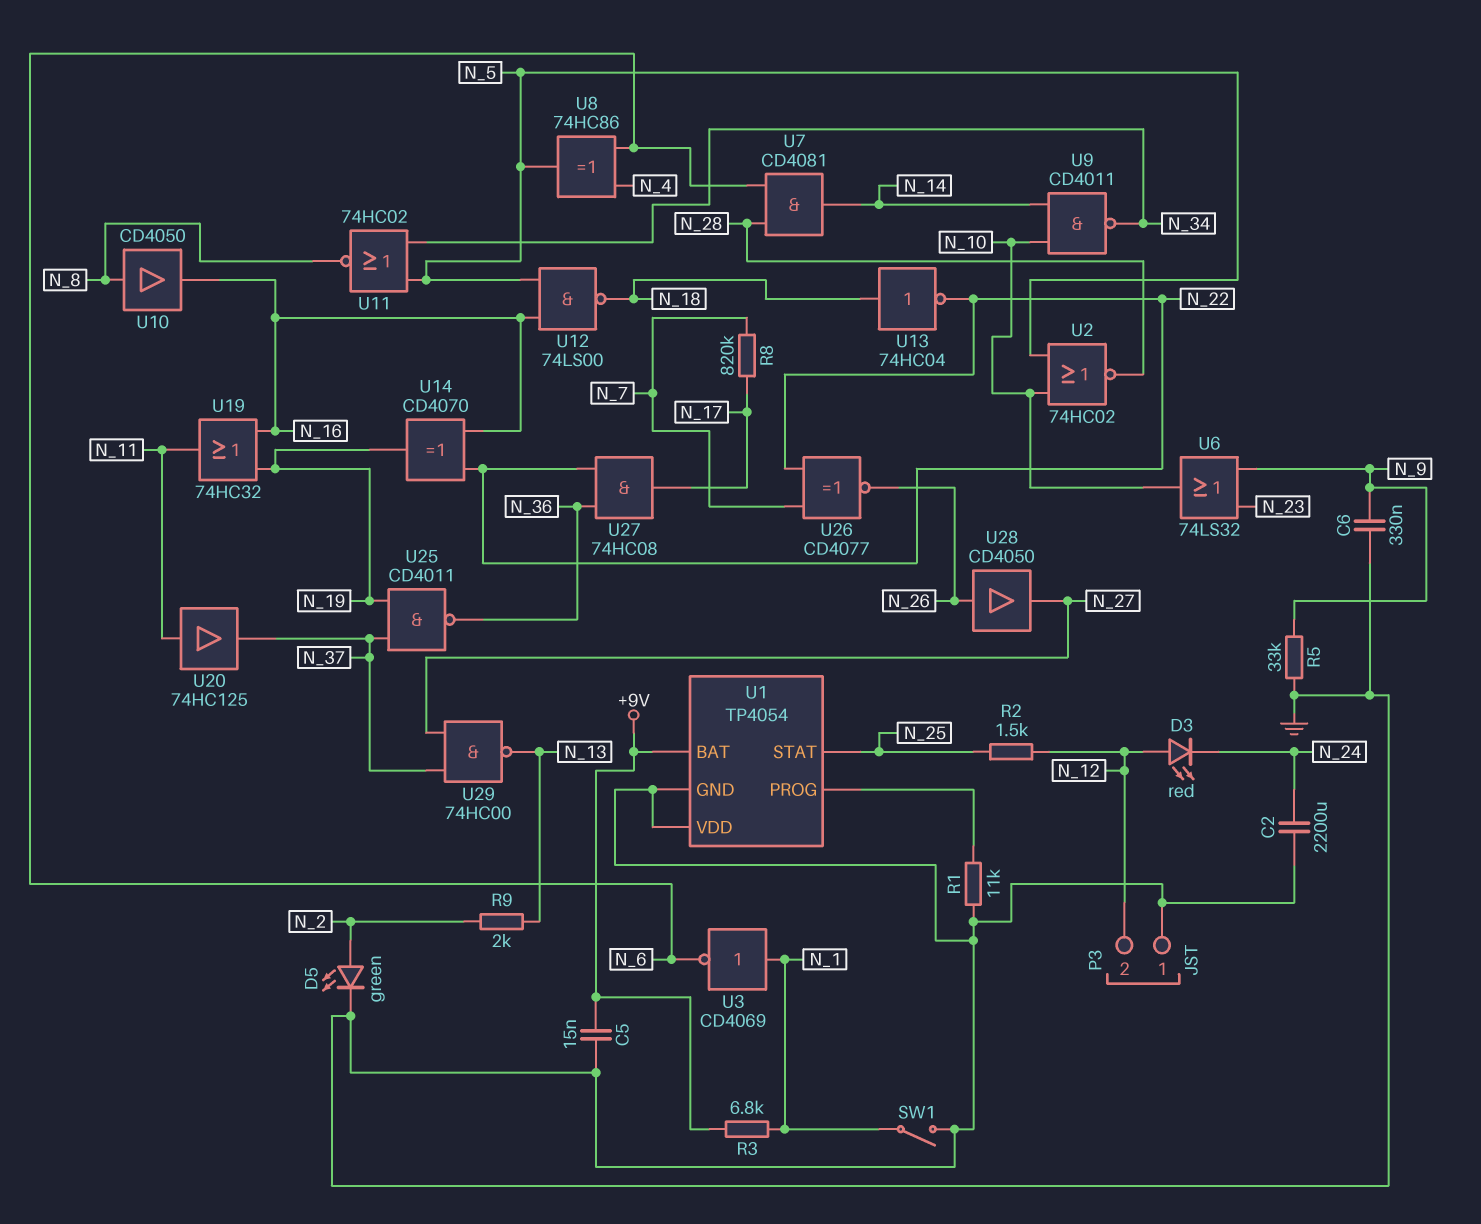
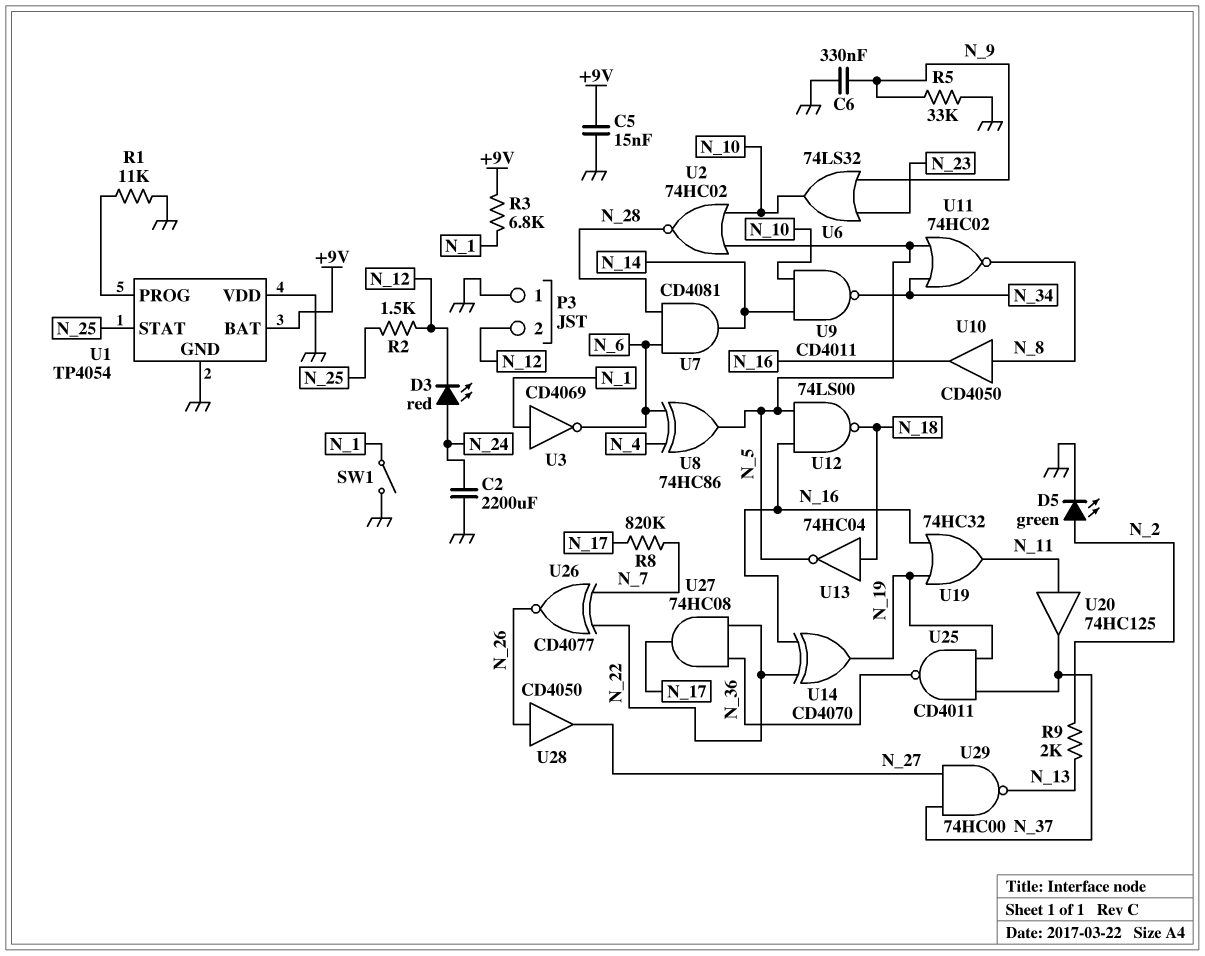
D3: LED red (A N_12, K N_24) -> LED red (A N_24, K N_12)
U13: NOT 74HC04 (in N_18, out N_22) -> NOT 74HC04 (in N_18, out N_5)

